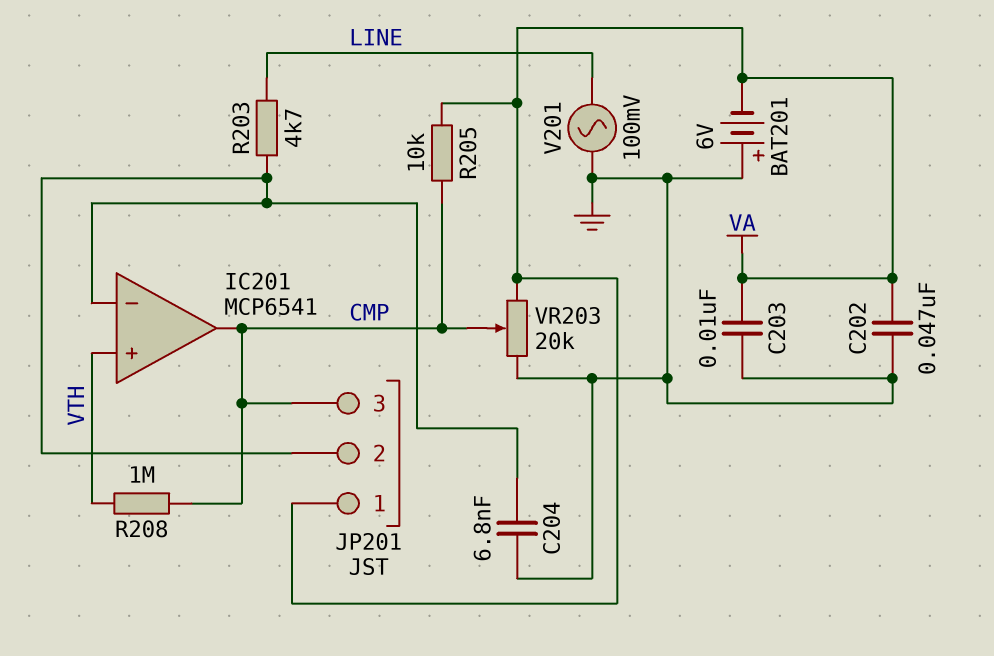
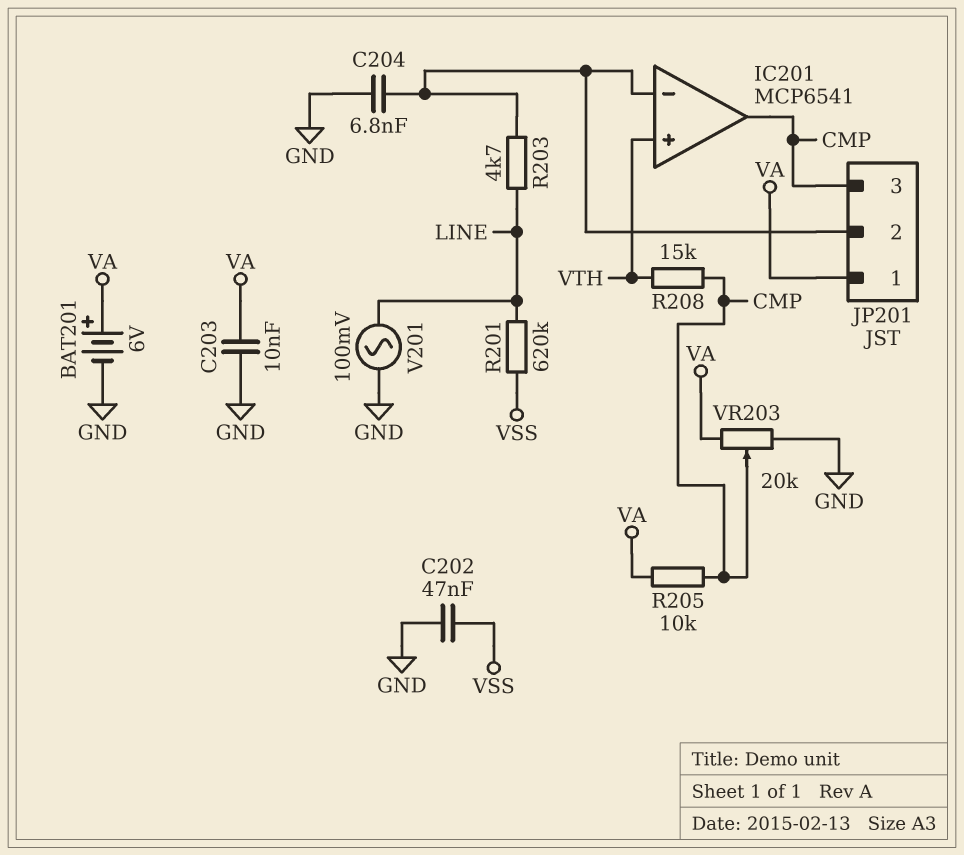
BAT201: 6V (plus GND, minus VA) -> 6V (plus VA, minus GND)
C202: 47nF (GND, VA) -> 47nF (GND, VSS)
R201: none -> 620k (LINE, VSS)
R208: 1M (CMP, VTH) -> 15k (CMP, VTH)

